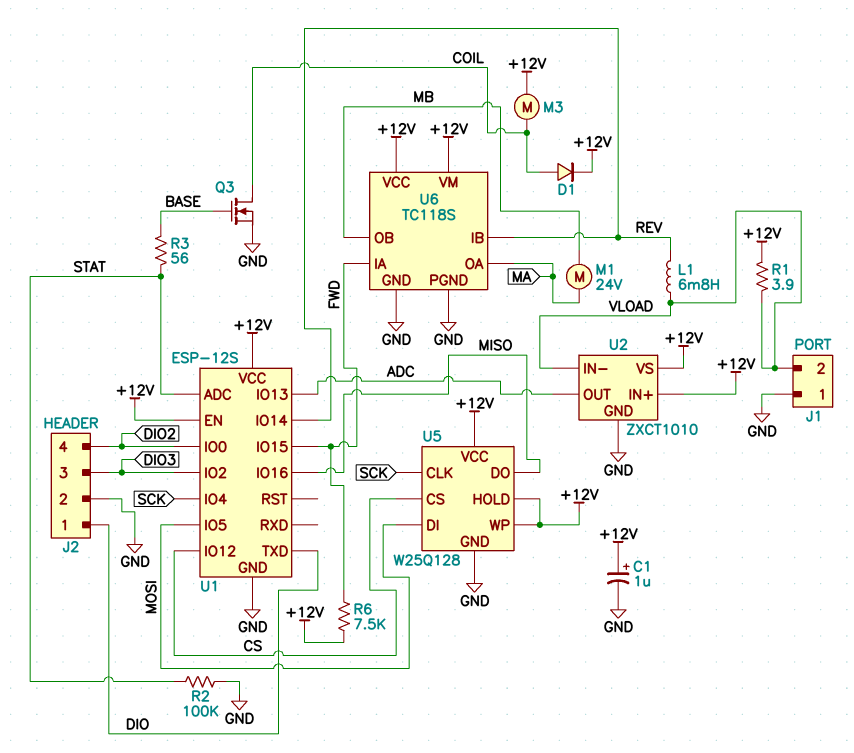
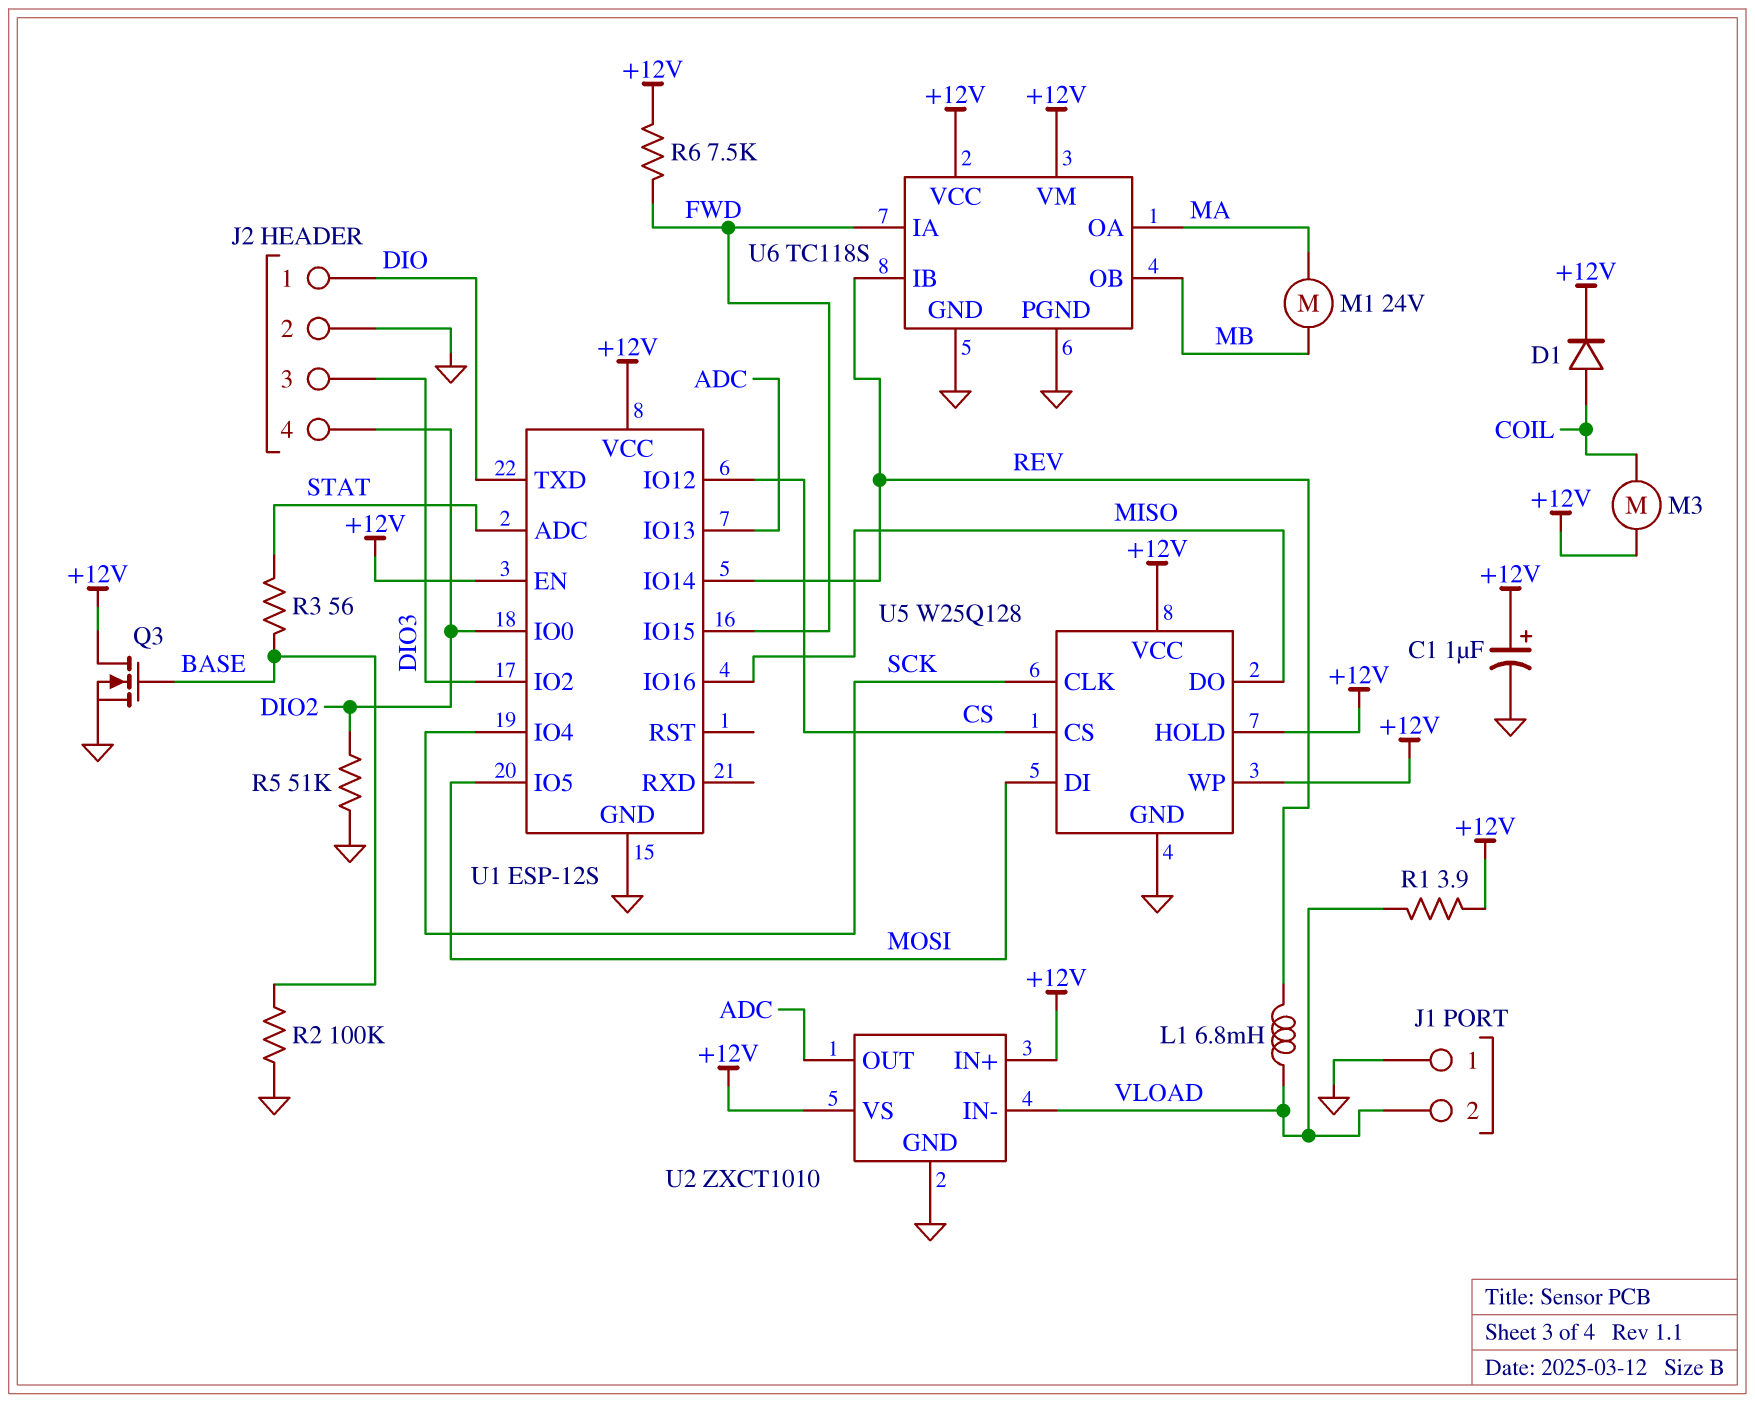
Q3: NMOS (G BASE, D COIL, S GND) -> NMOS (G BASE, D +12V, S GND)
R2: 100k (GND, STAT) -> 100k (BASE, GND)
R5: none -> 51k (DIO2, GND)

